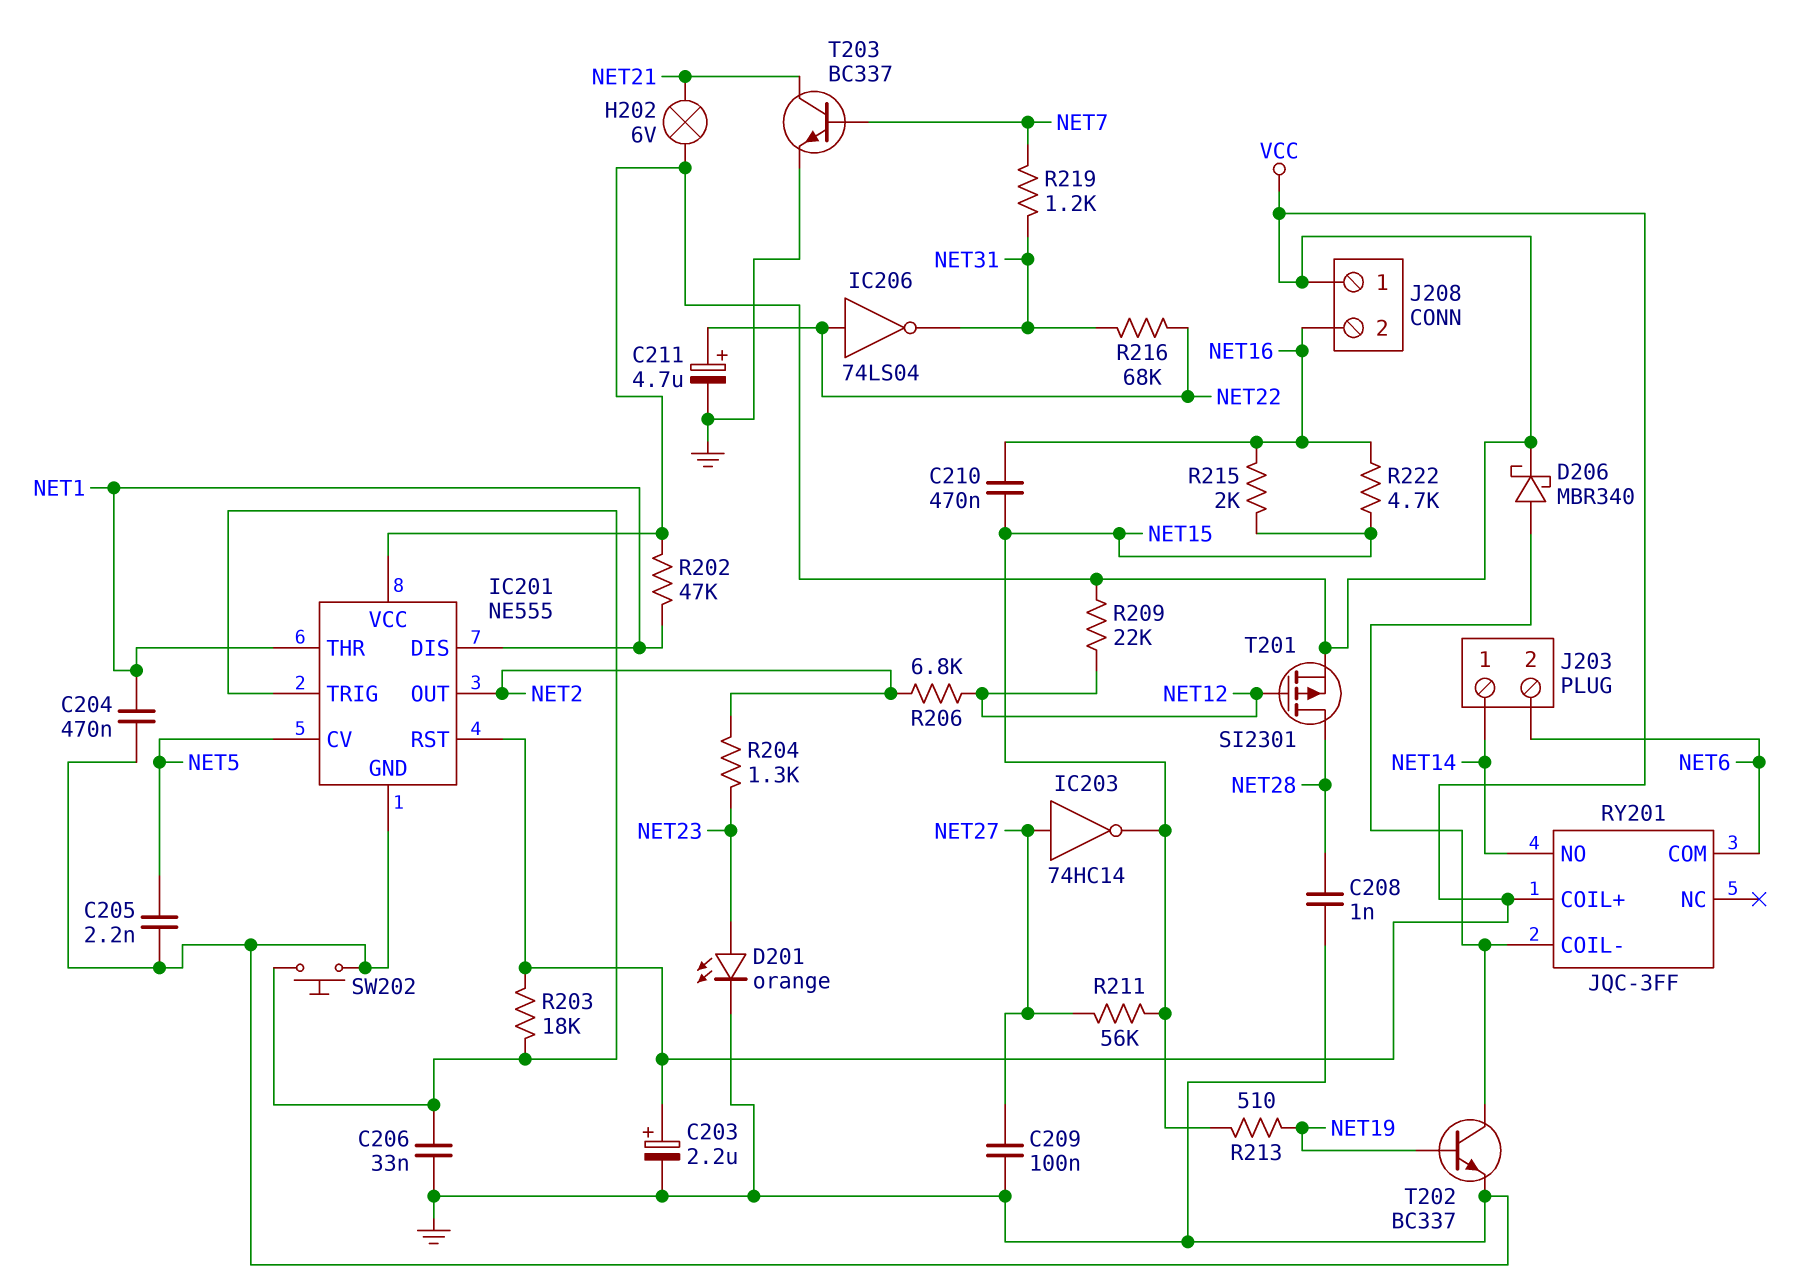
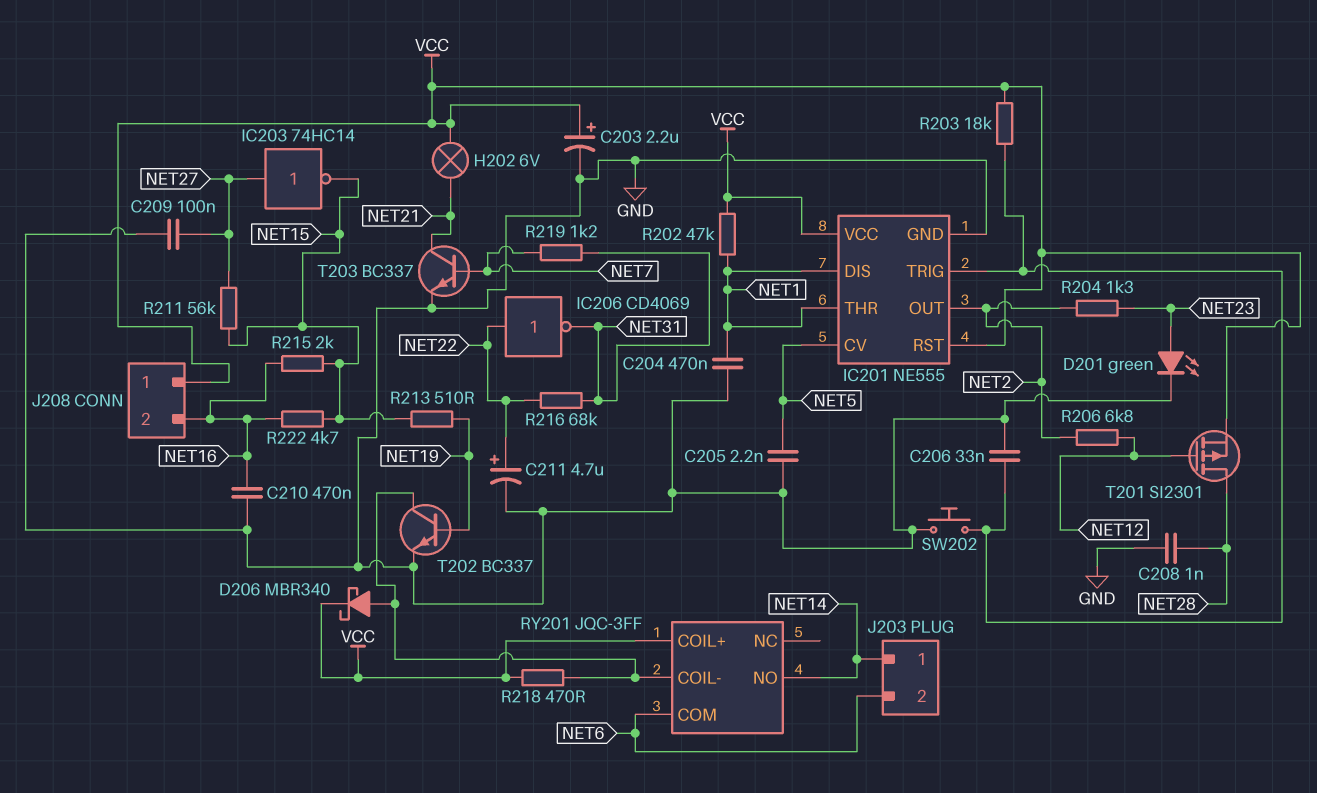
C210: 470nF (NET15, NET16) -> 470nF (GND, NET16)
D201: LED orange (A NET23, K GND) -> LED green (A NET23, K GND)
IC206: NOT 74LS04 (in NET22, out NET31) -> NOT CD4069 (in NET22, out NET31)
R209: 22k (NET12, VCC) -> none
R218: none -> 470 (RY201/COIL-, VCC)

